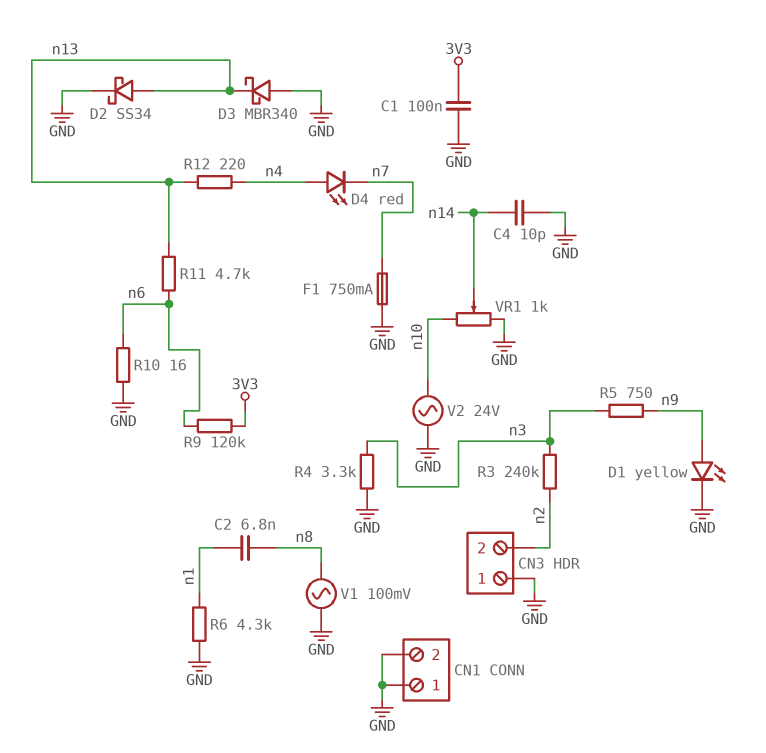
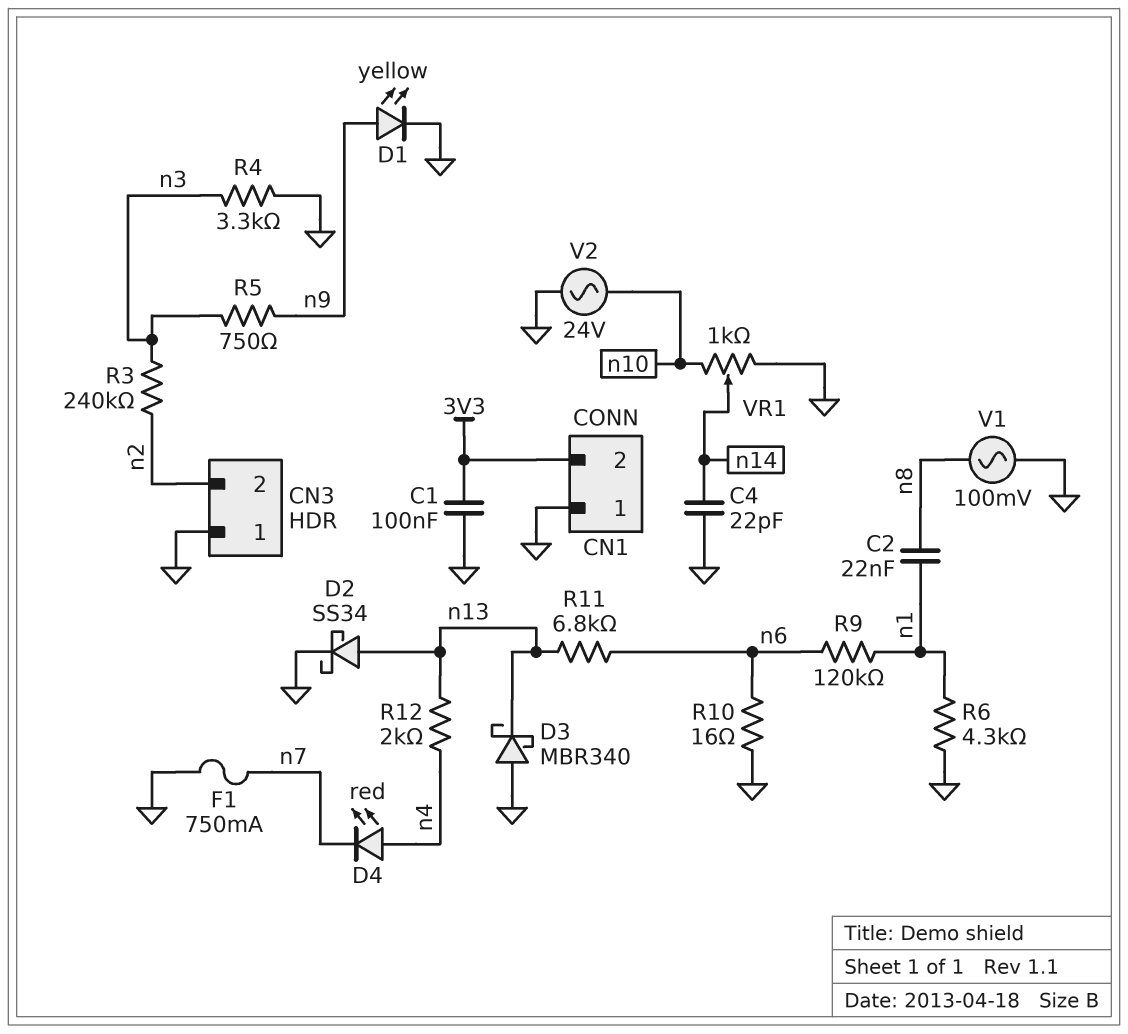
C2: 6.8nF (n1, n8) -> 22nF (n1, n8)
C4: 10pF (GND, n14) -> 22pF (GND, n14)
CN1 pin 2: GND -> 3V3
R9: 120k (3V3, n6) -> 120k (n1, n6)
R11: 4.7k (n6, n13) -> 6.8k (n6, n13)
R12: 220 (n4, n13) -> 2k (n4, n13)

